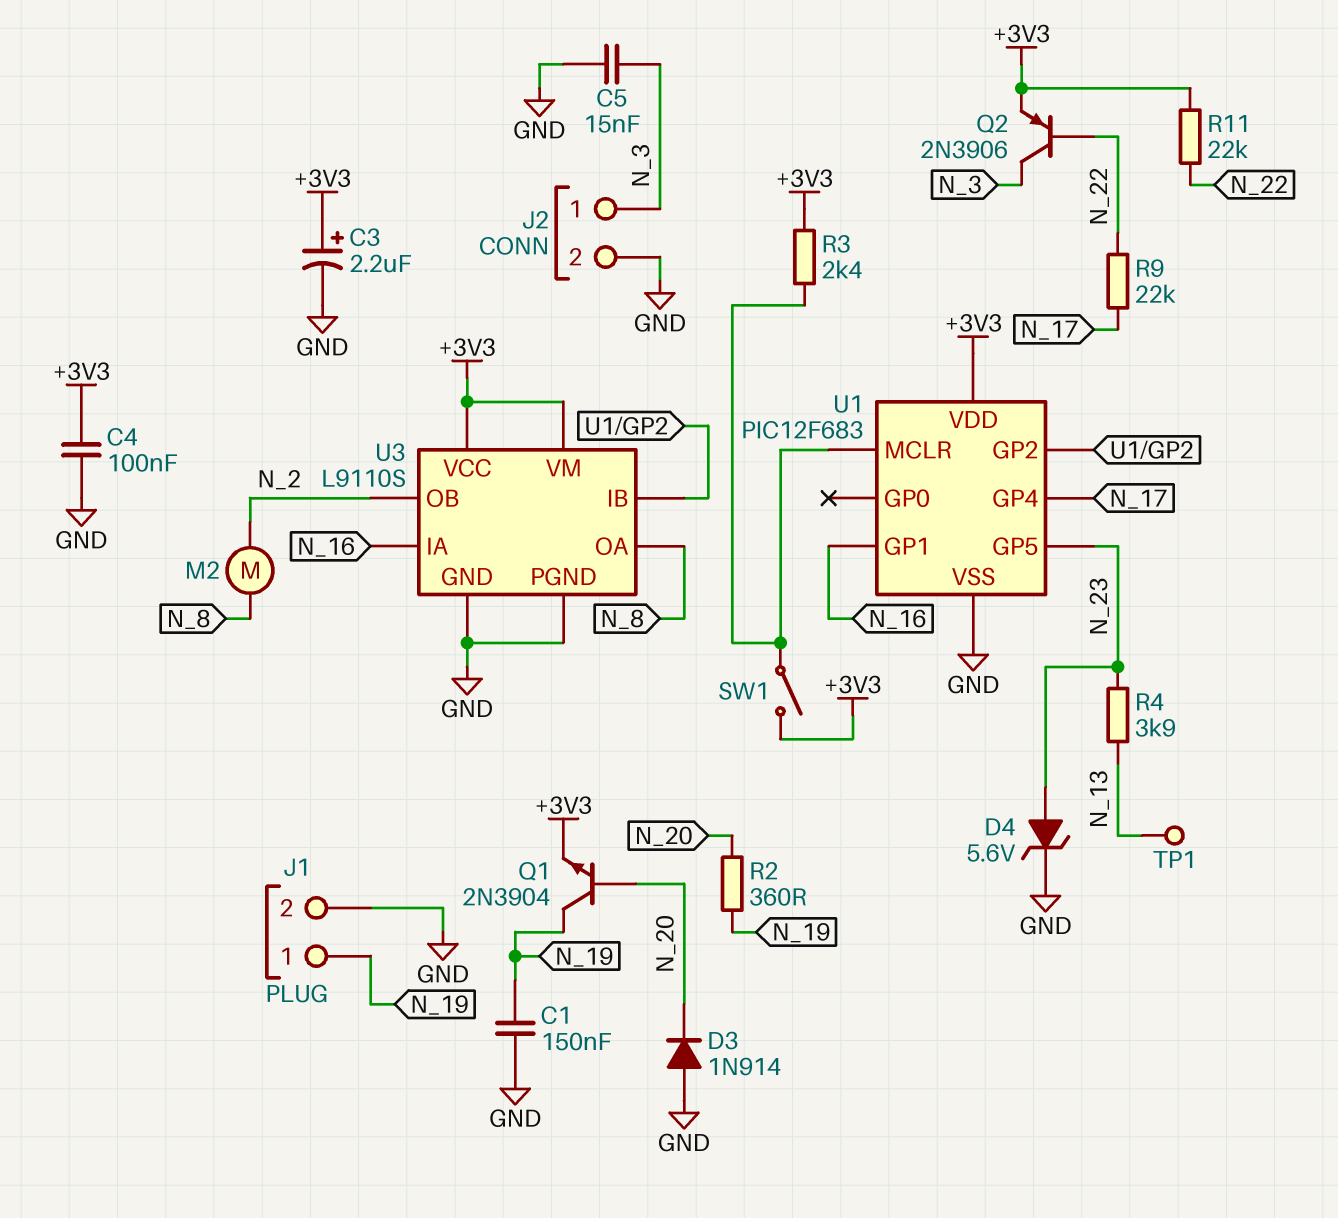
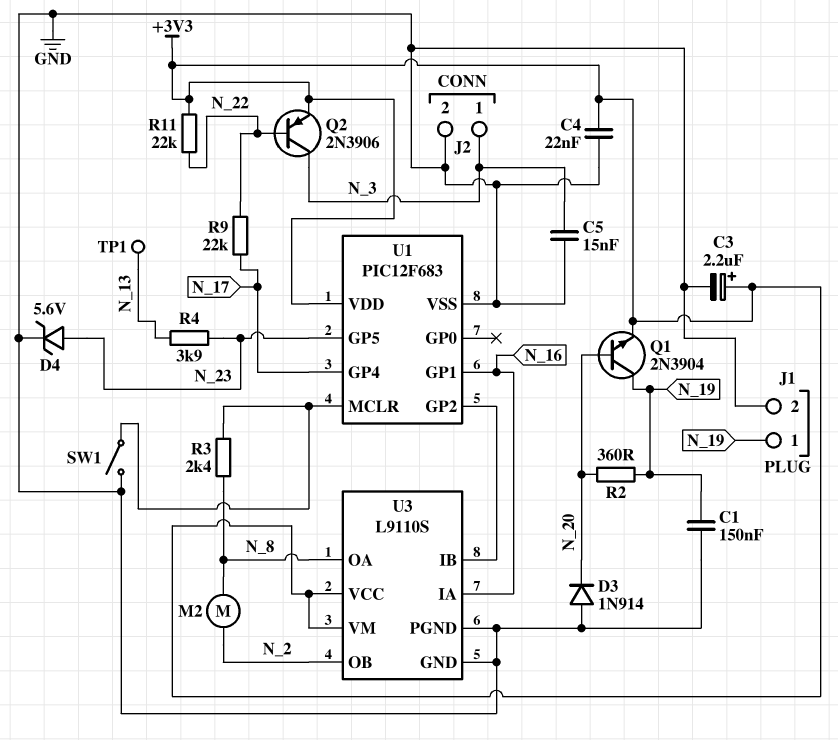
C4: 100nF (+3V3, GND) -> 22nF (+3V3, GND)
R3: 2.4k (+3V3, U1/MCLR) -> 2.4k (N_8, U1/MCLR)
SW1: switch (+3V3, U1/MCLR) -> switch (GND, U1/MCLR)

